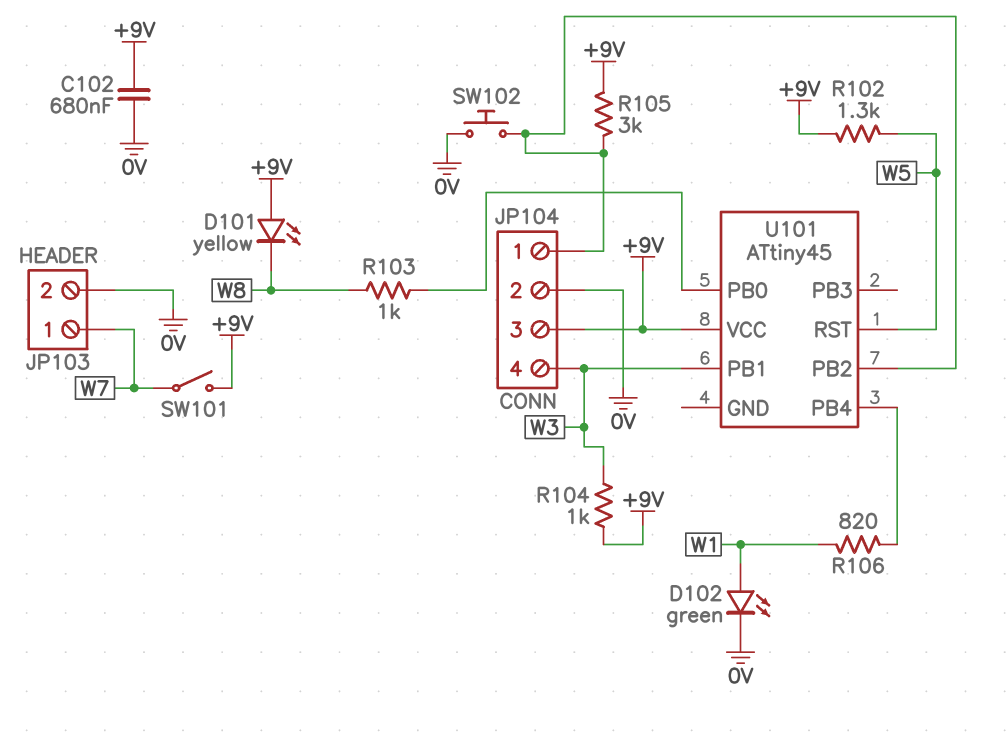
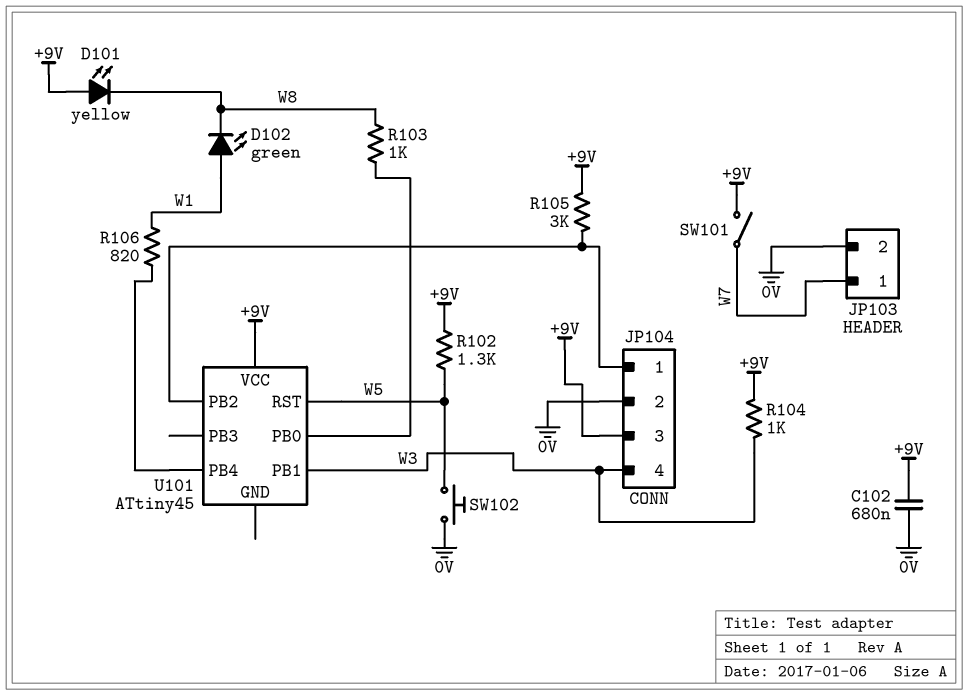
D102: LED green (A W1, K 0V) -> LED green (A W1, K W8)
SW102: button (0V, JP104/1) -> button (0V, W5)

